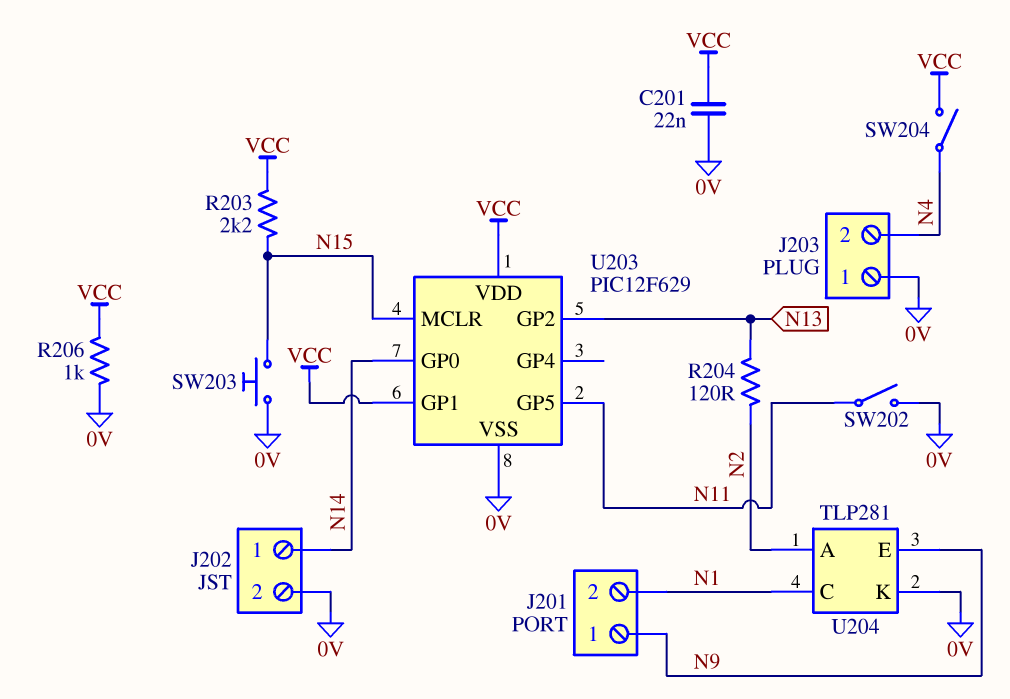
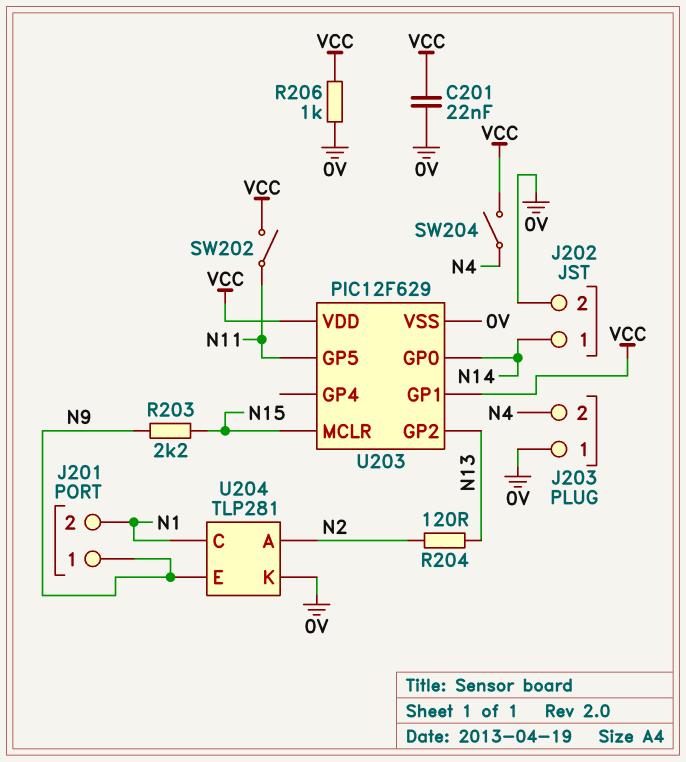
R203: 2.2k (N15, VCC) -> 2.2k (N9, N15)
SW202: switch (0V, N11) -> switch (N11, VCC)
SW203: button (0V, N15) -> none

